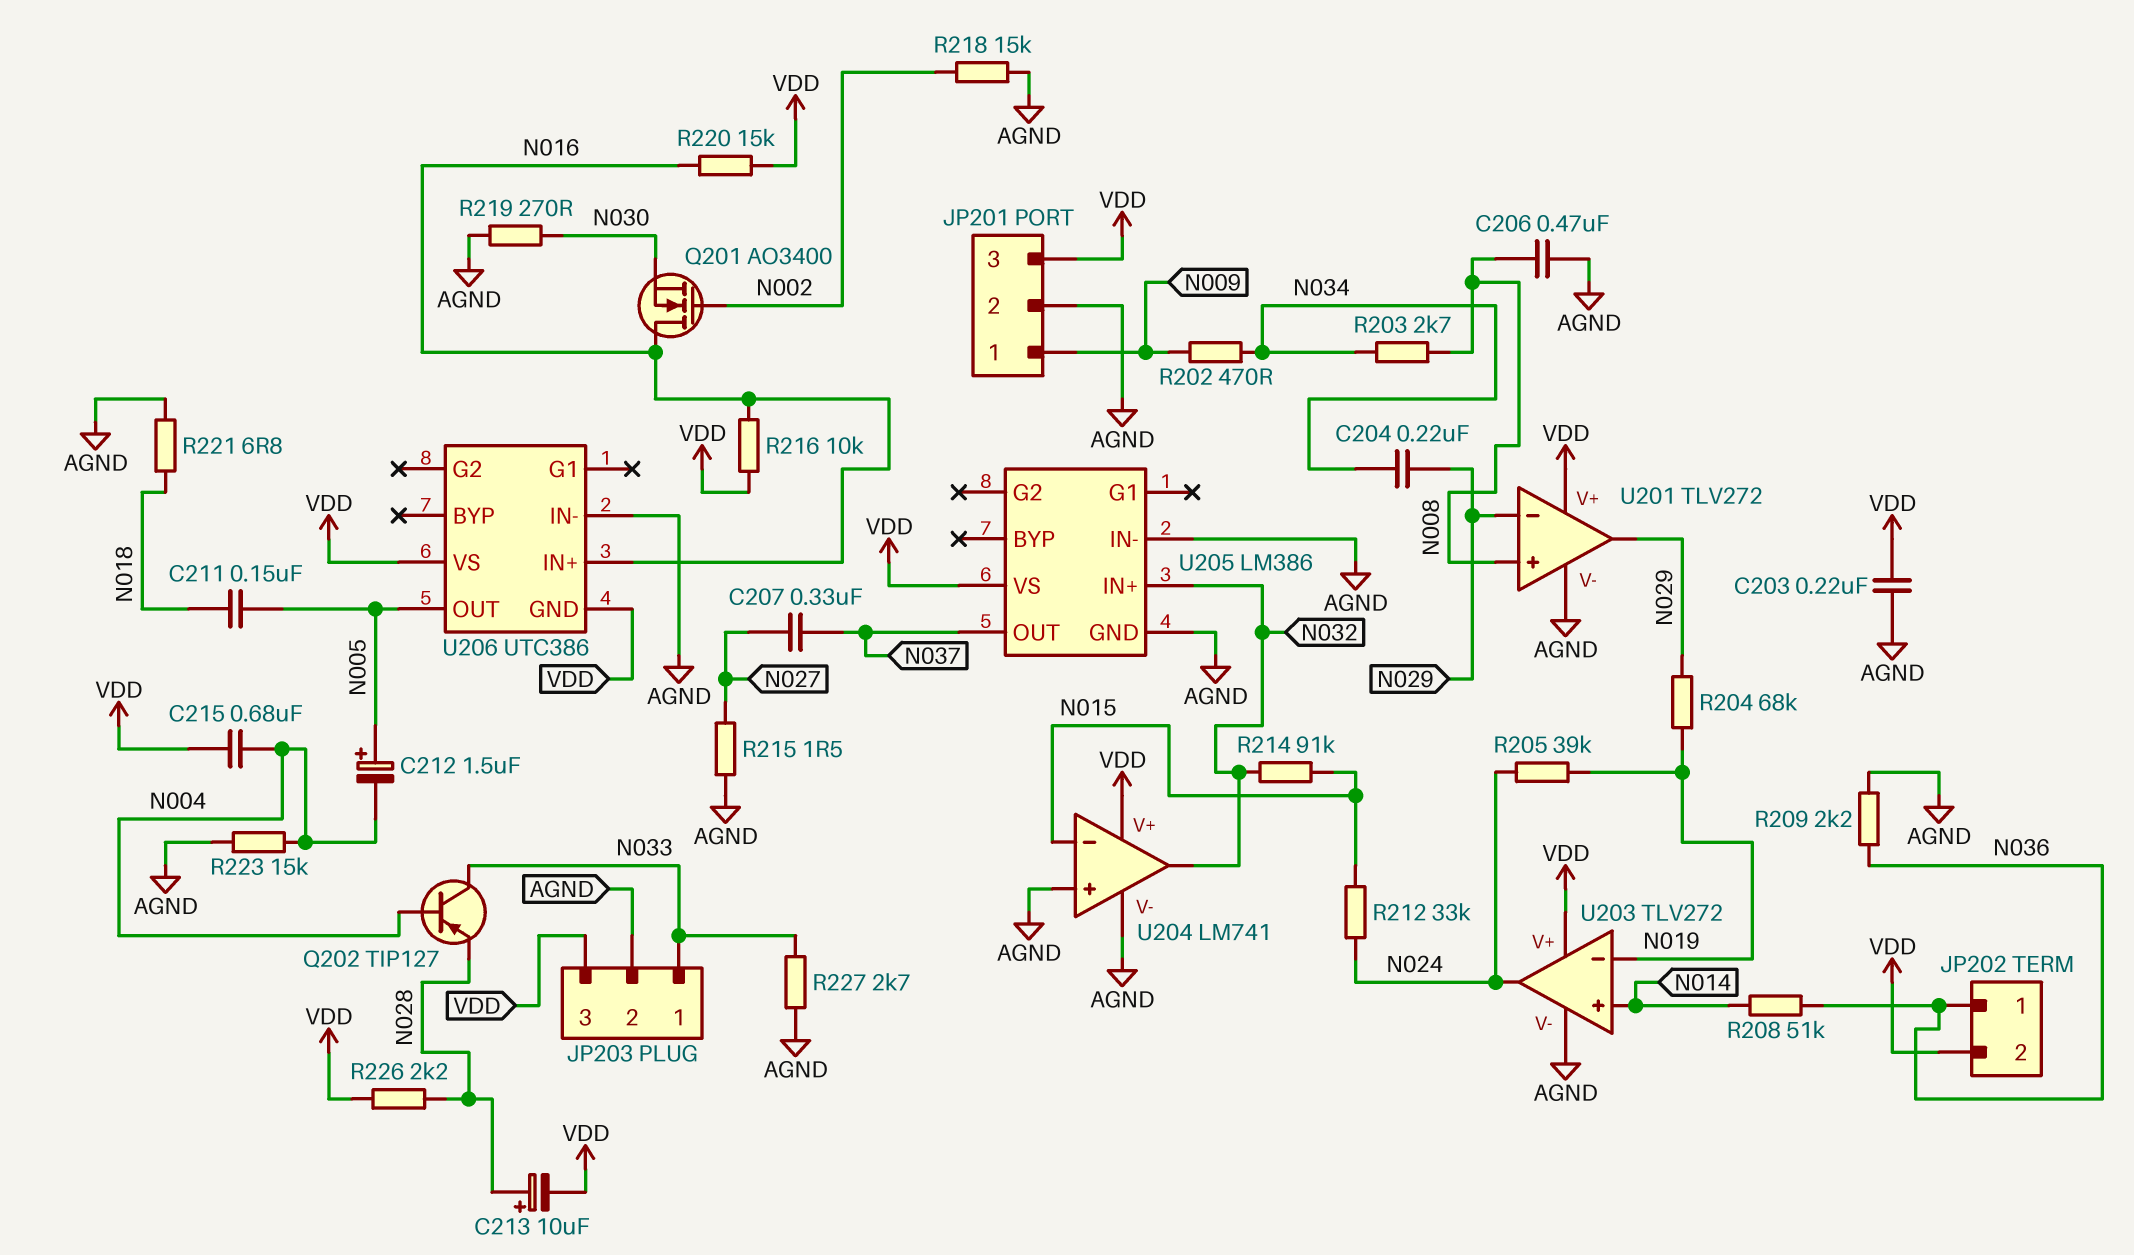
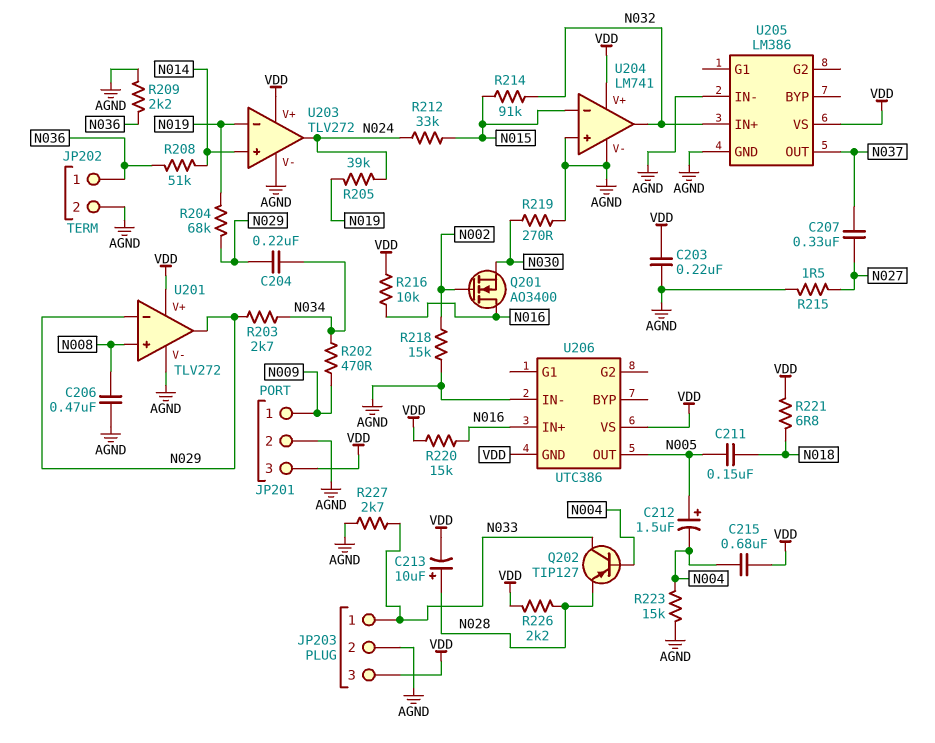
JP202 pin 2: VDD -> AGND
R203: 2.7k (N008, N034) -> 2.7k (N029, N034)
R221: 6.8 (AGND, N018) -> 6.8 (N018, VDD)

